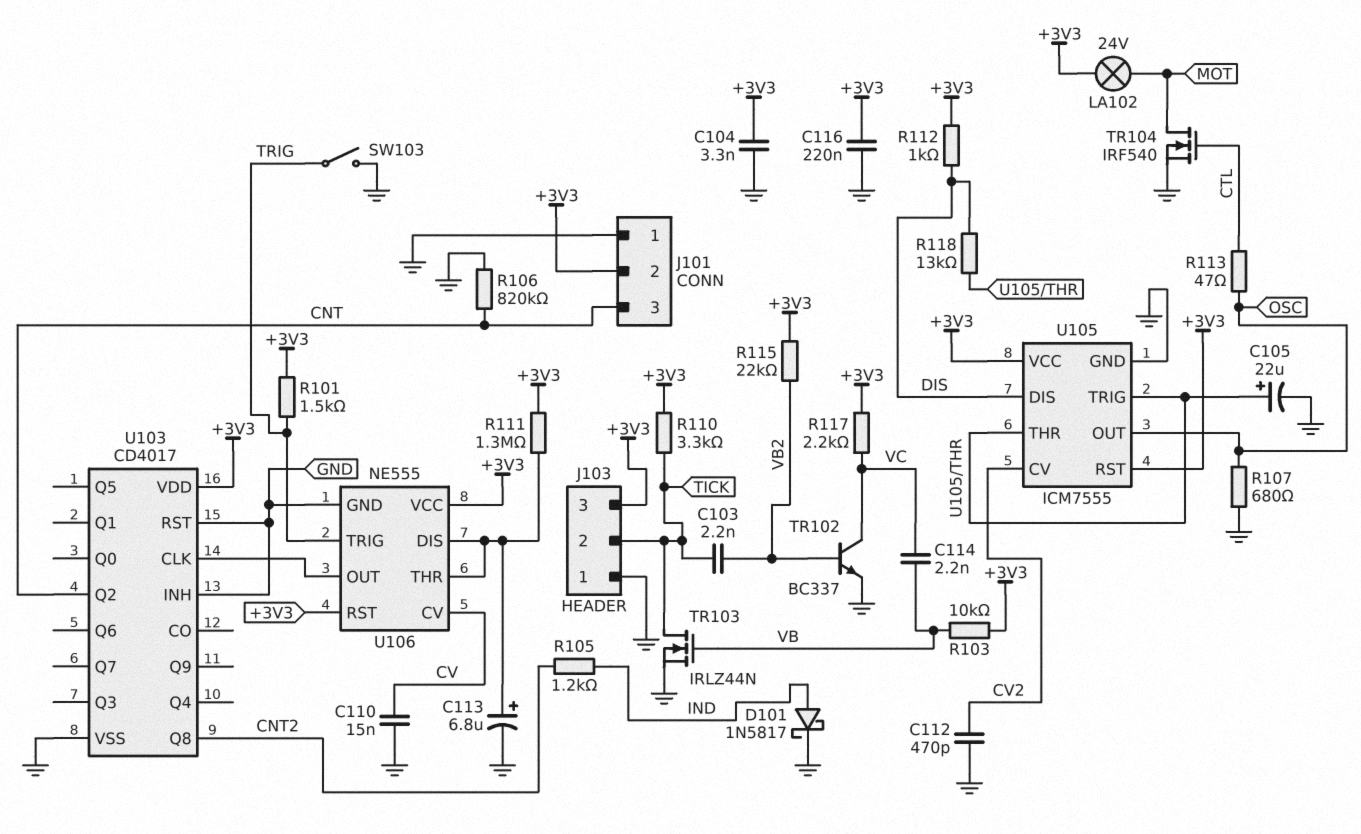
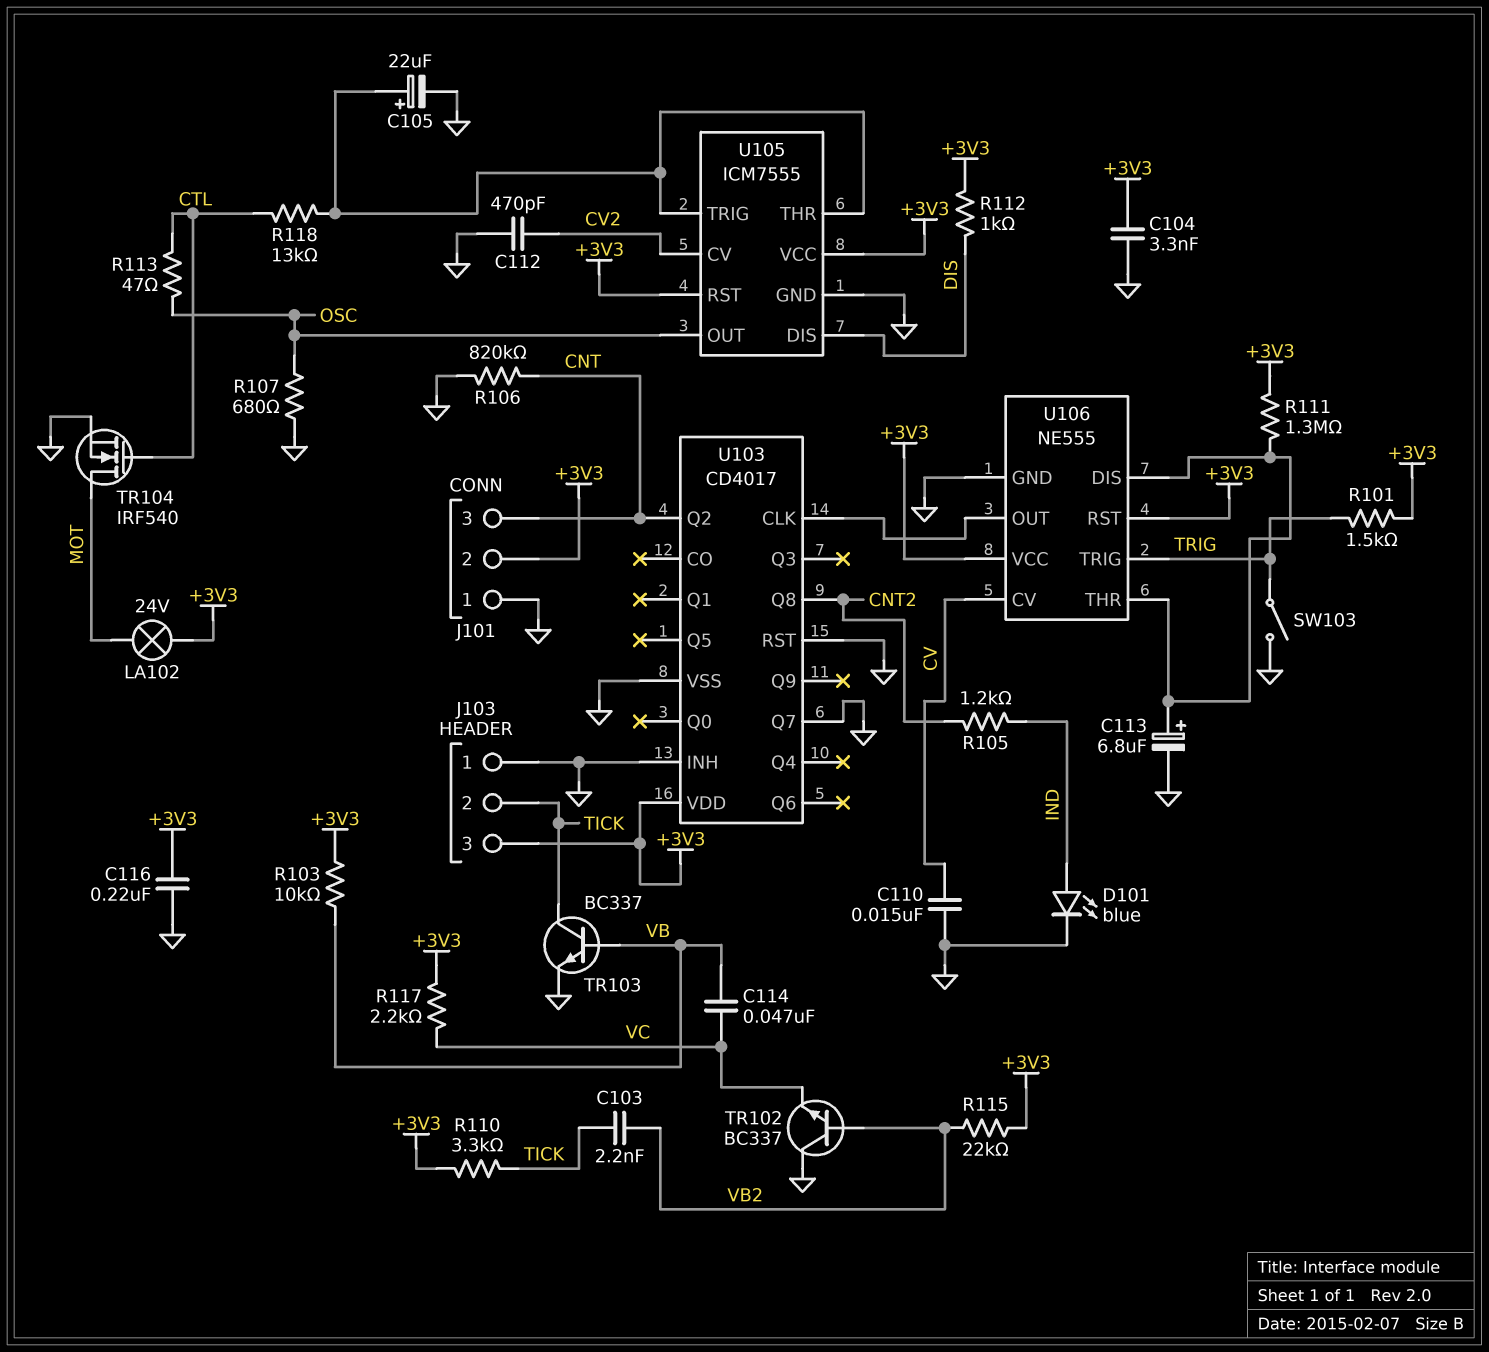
C114: 2.2nF (VB, VC) -> 47nF (VB, VC)
D101: schottky 1N5817 (A IND, K GND) -> LED blue (A IND, K GND)
R118: 13k (DIS, U105/THR) -> 13k (CTL, U105/THR)
TR102: NPN BC337 (B VB2, C VC, E GND) -> NPN BC337 (B VB2, C GND, E VC)
TR103: NMOS IRLZ44N (G VB, D TICK, S GND) -> NPN BC337 (B VB, C TICK, E GND)
U103 pin Q7: none -> GND

